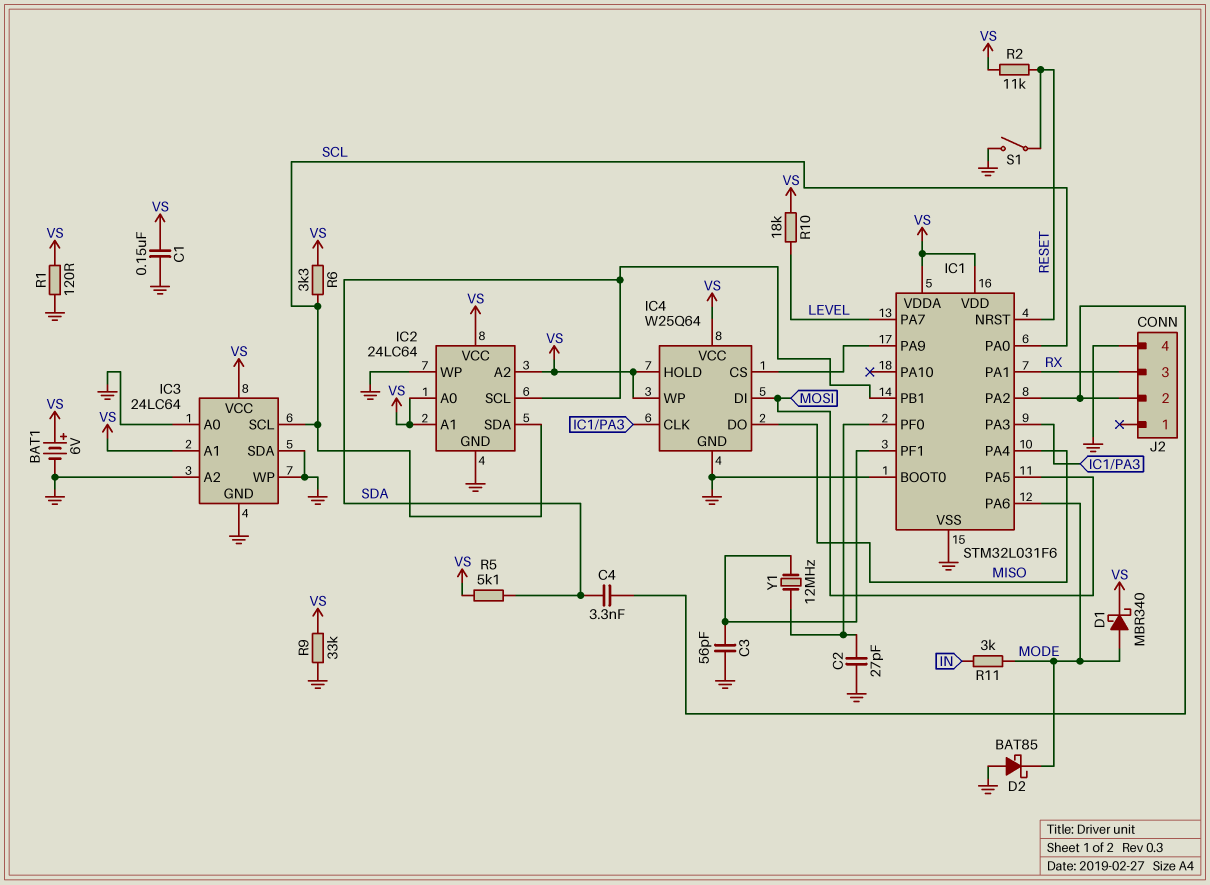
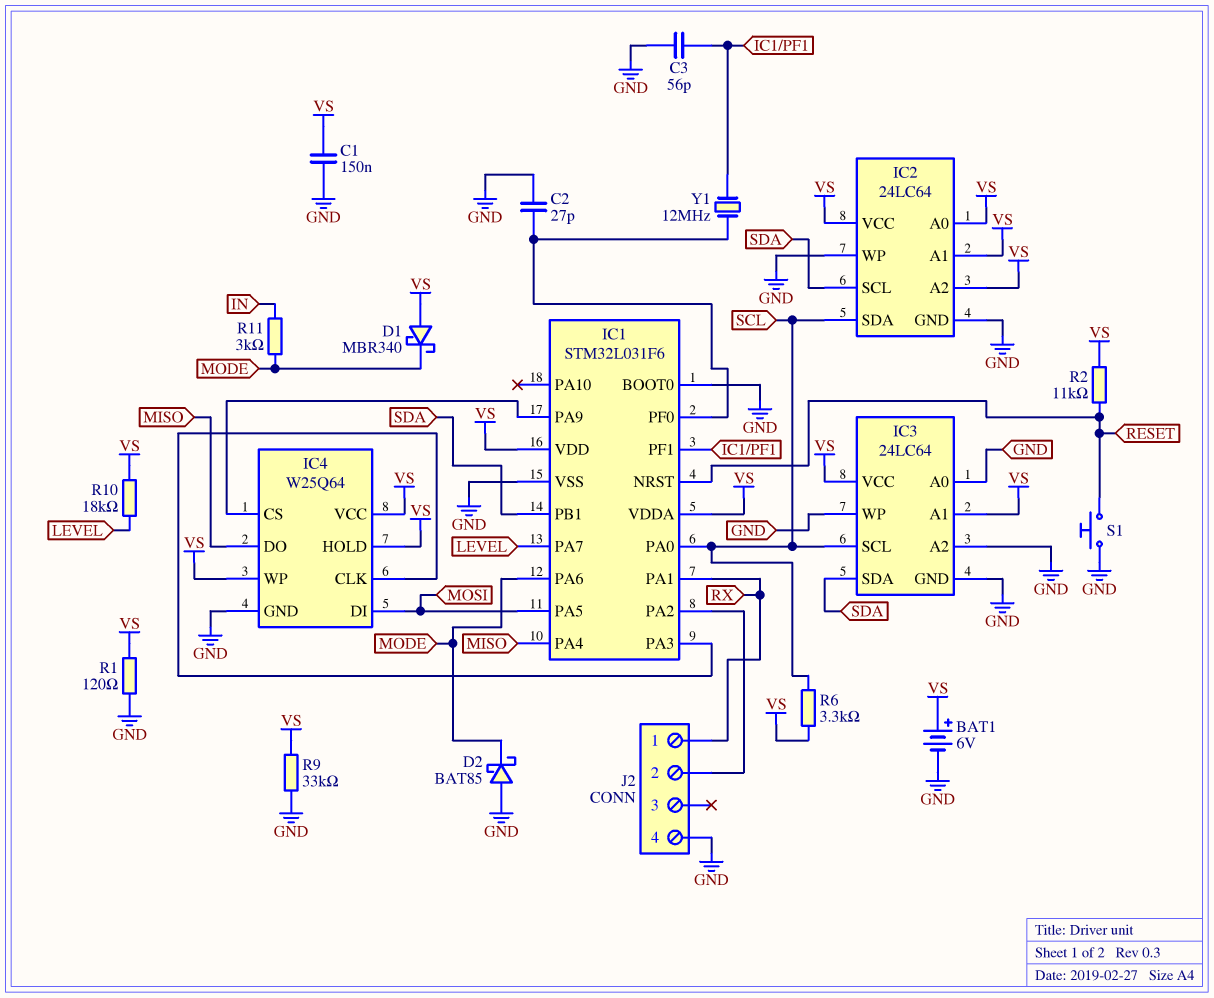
C4: 3.3nF (IC1/PA2, SDA) -> none
D1: schottky MBR340 (A MODE, K VS) -> schottky MBR340 (A VS, K MODE)
IC3 pin SDA: GND -> SDA
J2 pin 1: none -> RX
J2 pin 3: RX -> none
R5: 5.1k (SDA, VS) -> none
S1: switch (GND, RESET) -> button (GND, RESET)

